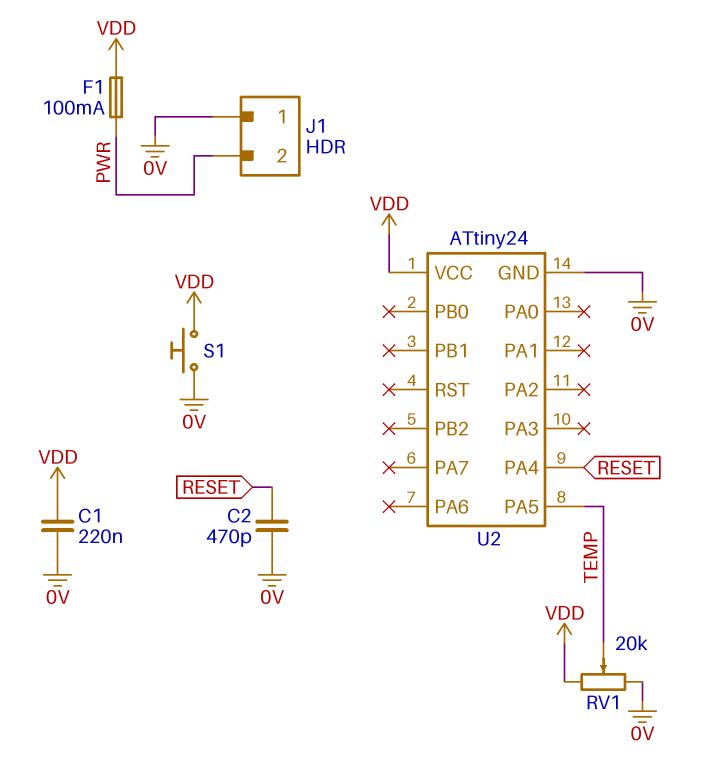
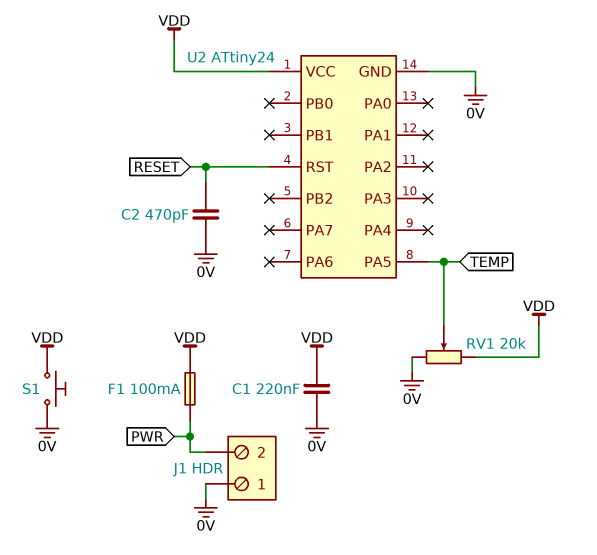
U2 pin PA4: RESET -> none
U2 pin RST: none -> RESET

